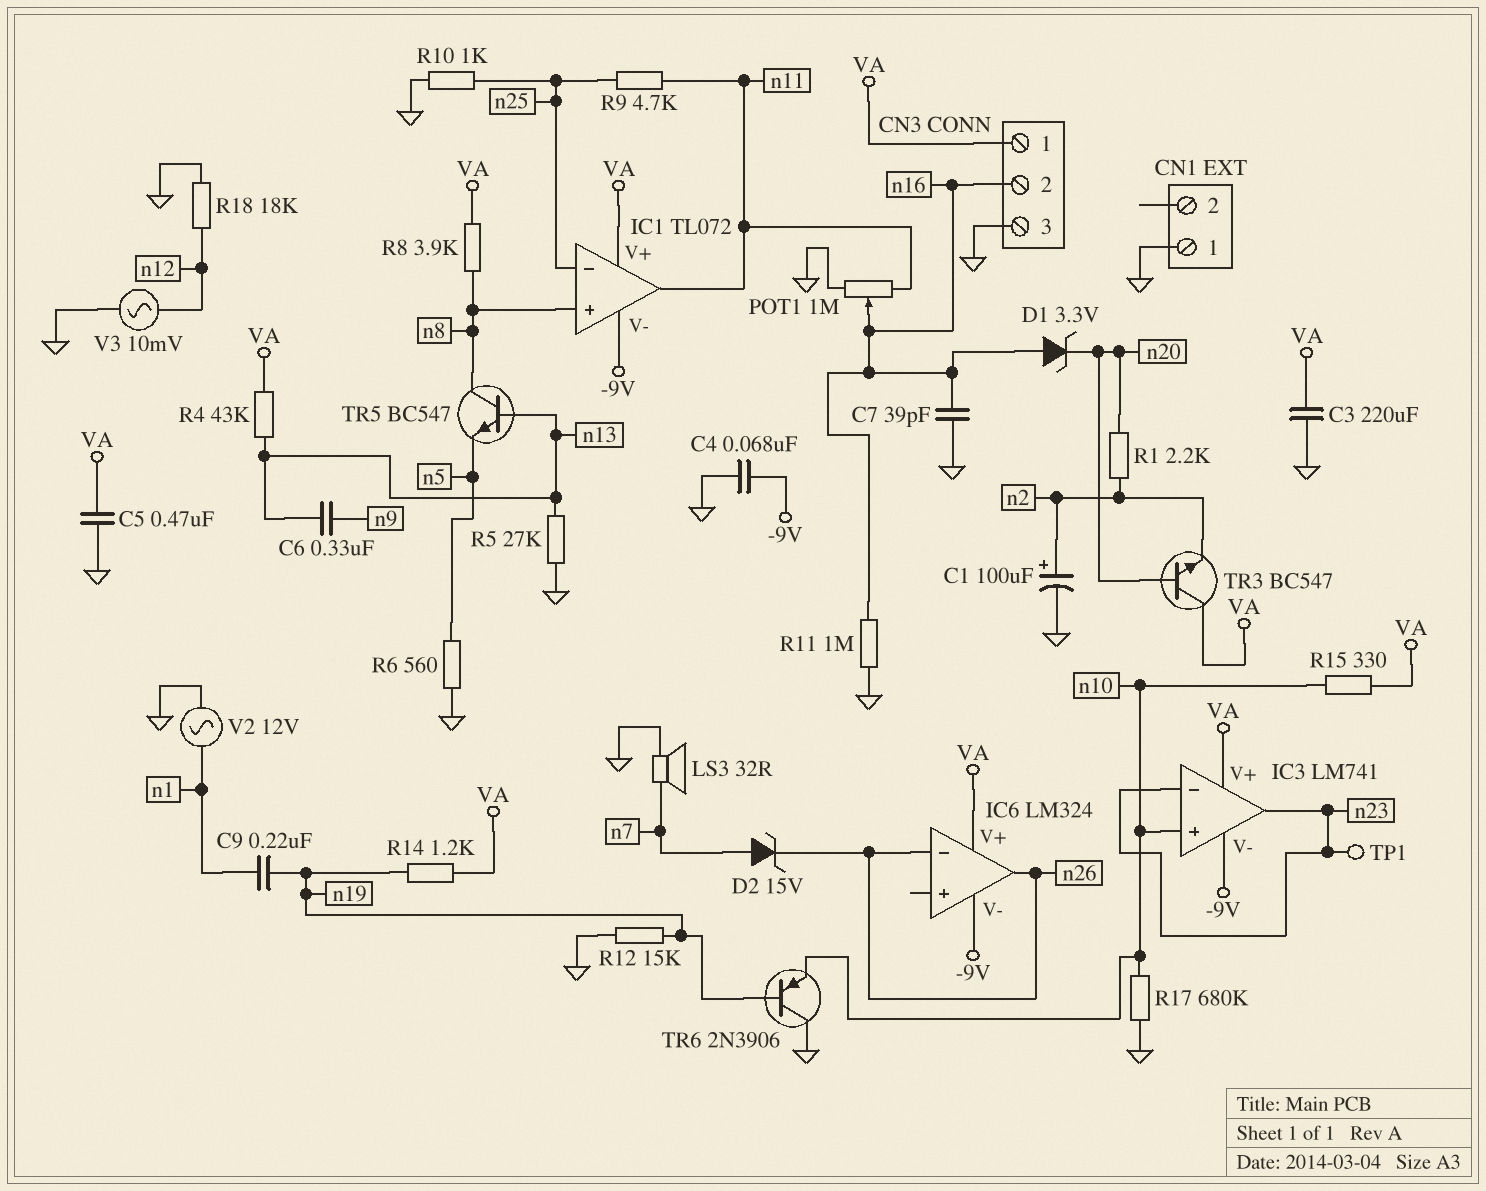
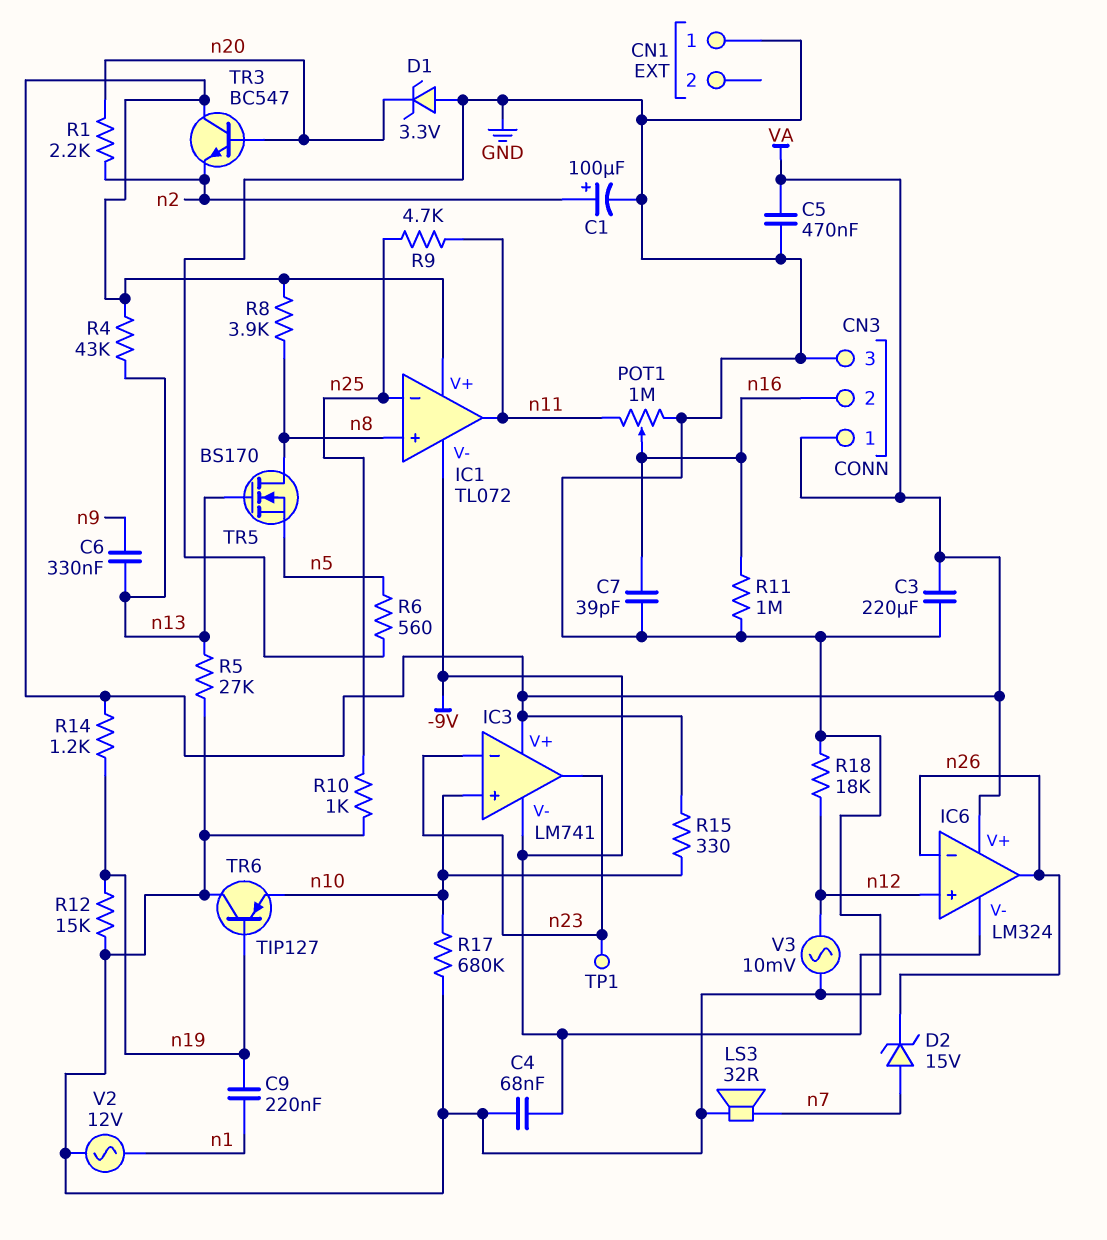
D1: zener 3.3V (A n16, K n20) -> zener 3.3V (A GND, K n20)
IC6 pin in+: none -> n12
TR5: NPN BC547 (B n13, C n8, E n5) -> NMOS BS170 (G n13, D n8, S n5)
TR6: PNP 2N3906 (B n19, C GND, E n10) -> PNP TIP127 (B n19, C GND, E n10)

